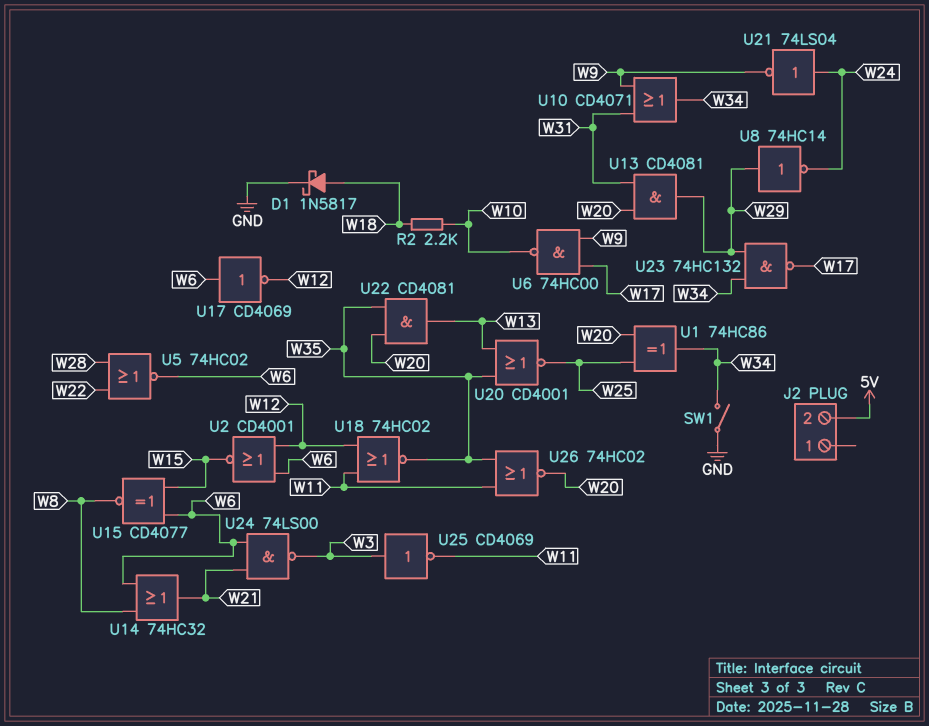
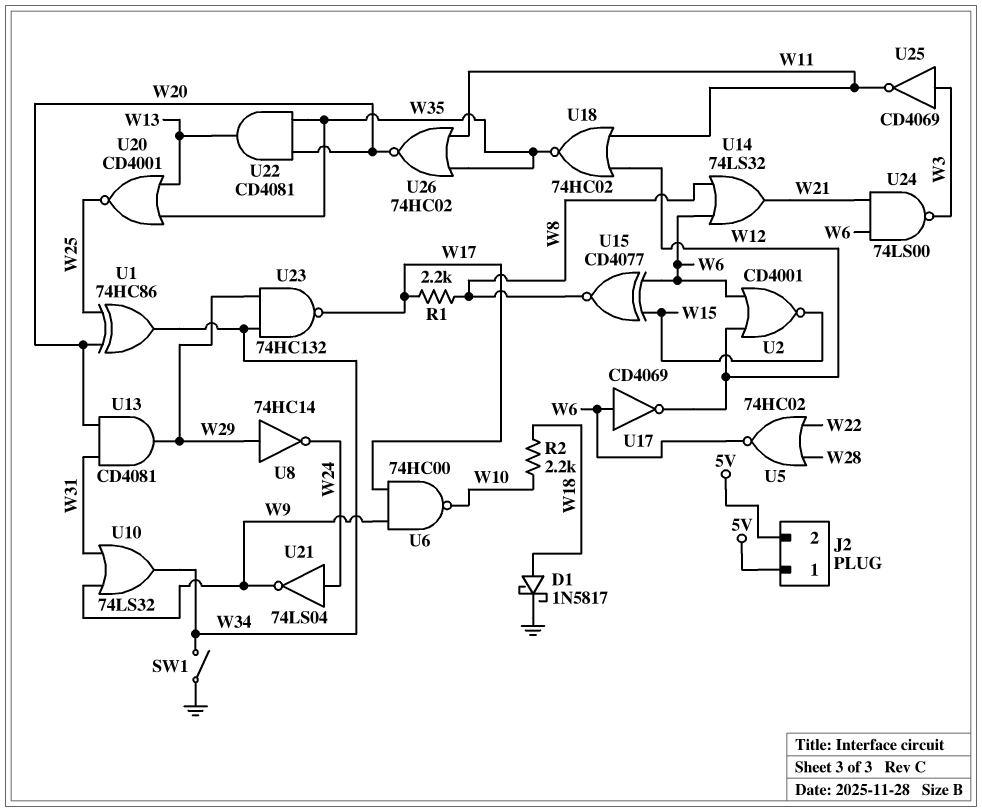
J2 pin 1: none -> 5V
R1: none -> 2.2k (W8, W17)
U10: OR CD4071 (in W9, in W31, out W34) -> OR 74LS32 (in W9, in W31, out W34)
U14: OR 74HC32 (in W6, in W8, out W21) -> OR 74LS32 (in W6, in W8, out W21)

